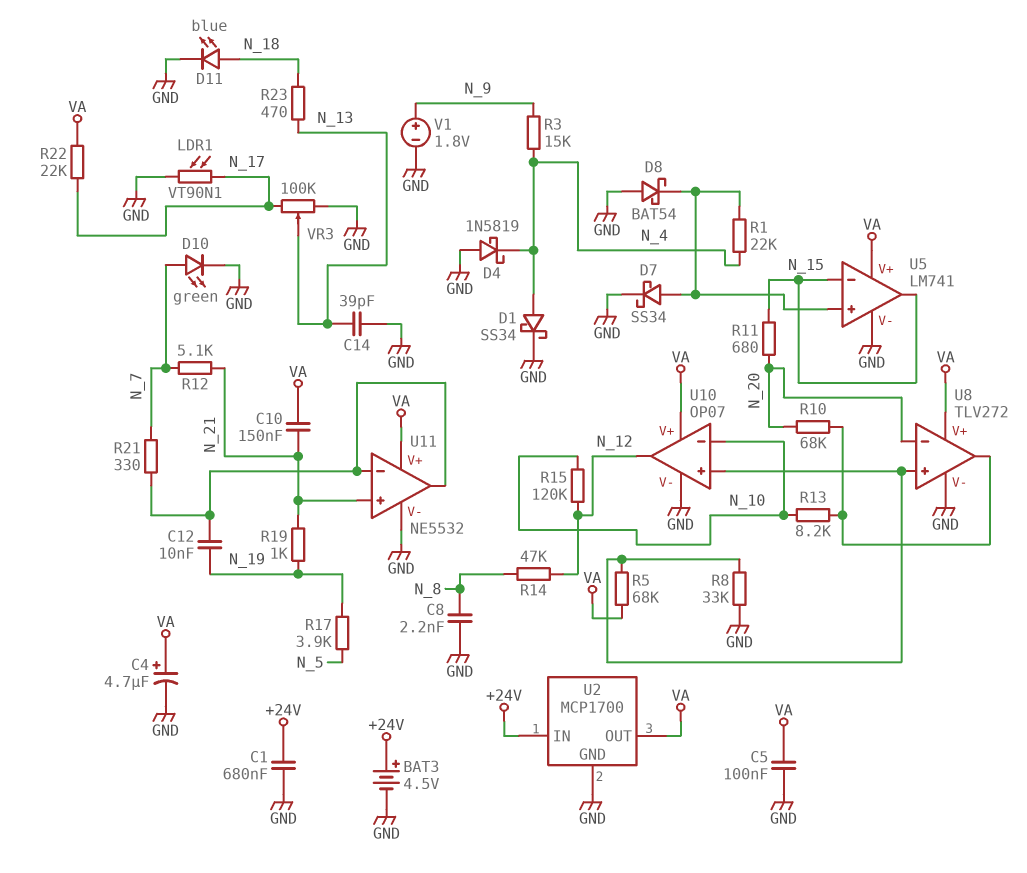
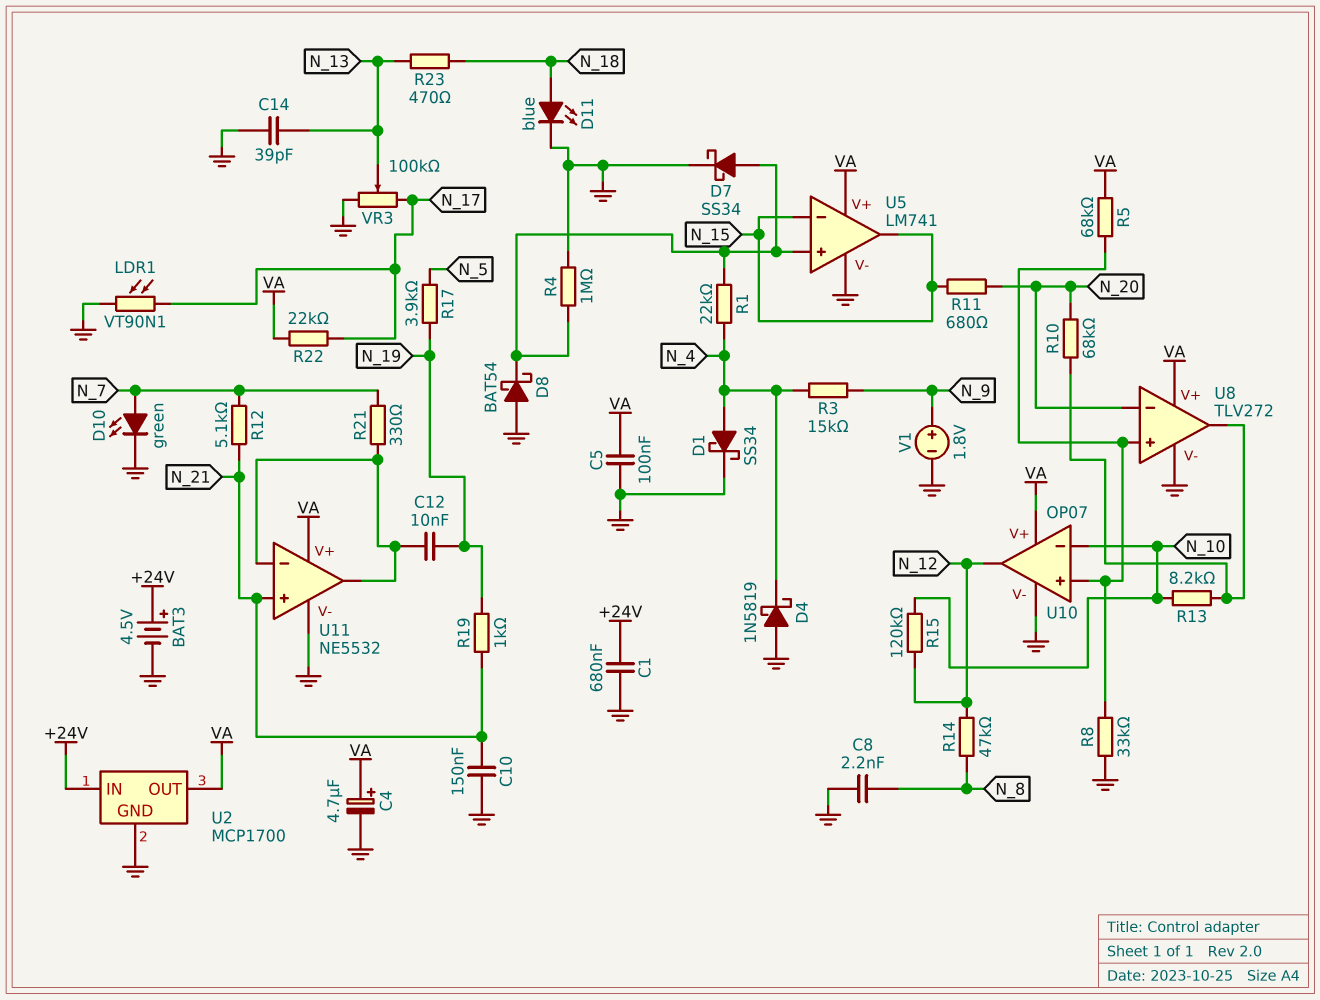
C10: 150nF (N_21, VA) -> 150nF (GND, N_21)
R4: none -> 1M (GND, U5/in+)

